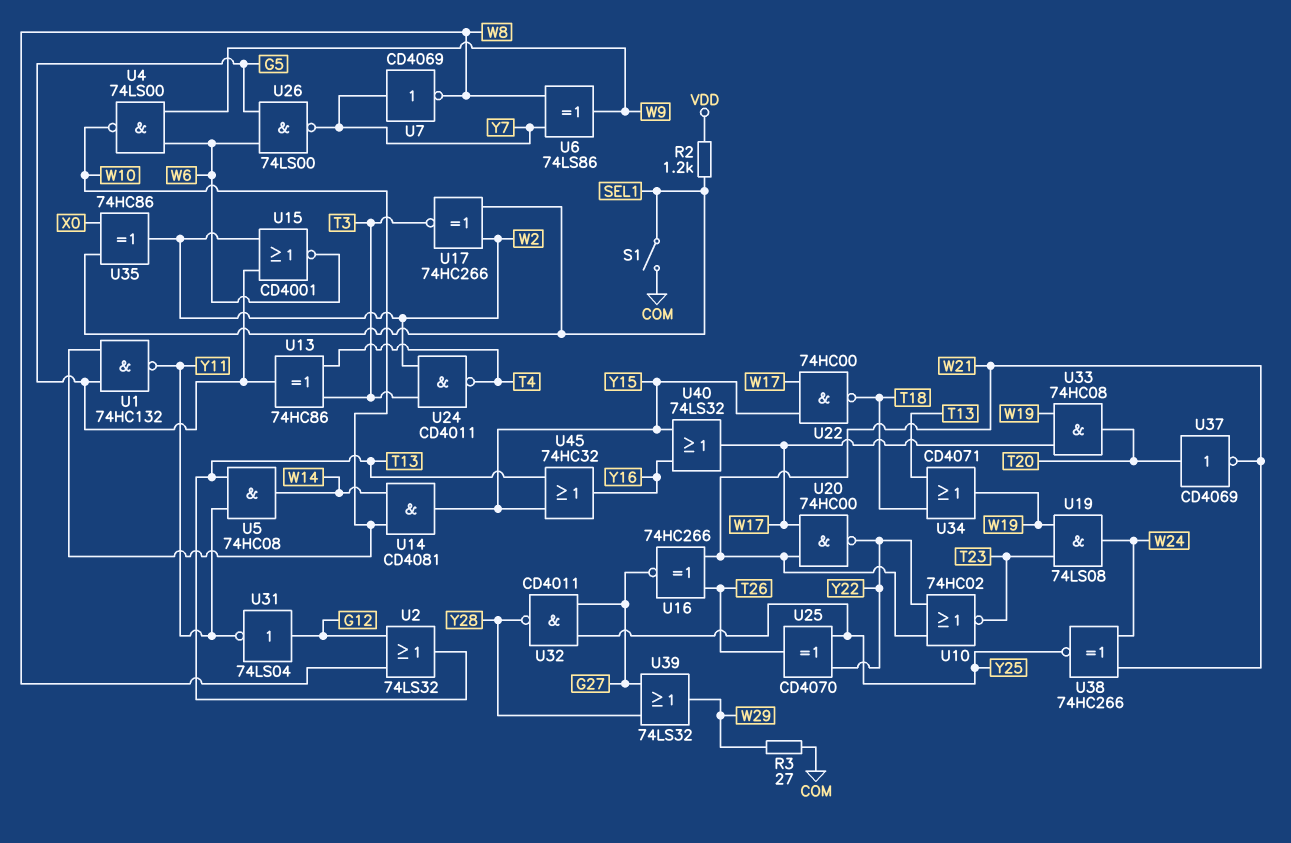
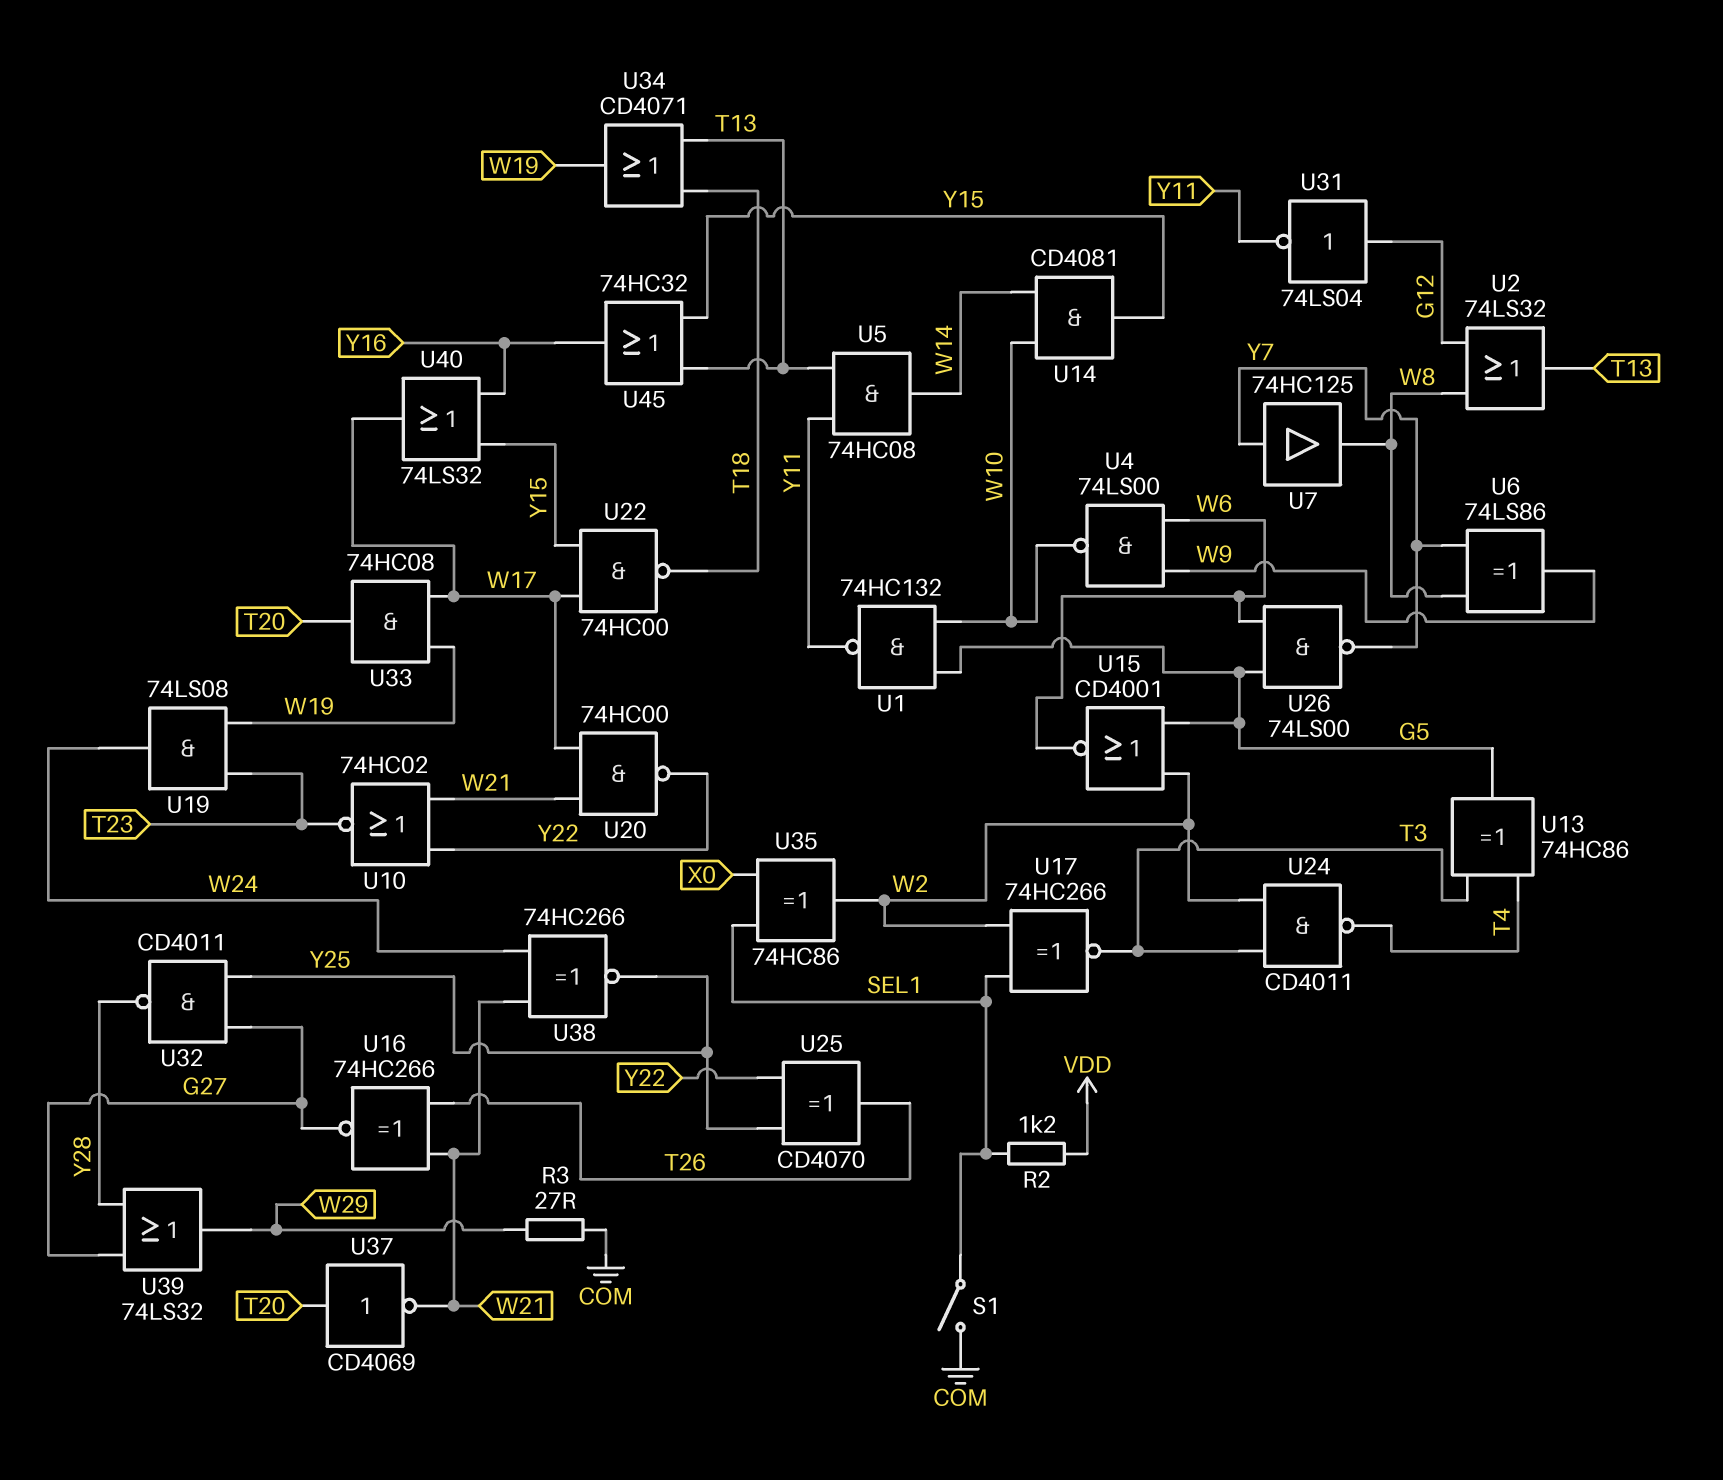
U7: NOT CD4069 (in Y7, out W8) -> buffer 74HC125 (in Y7, out W8)

